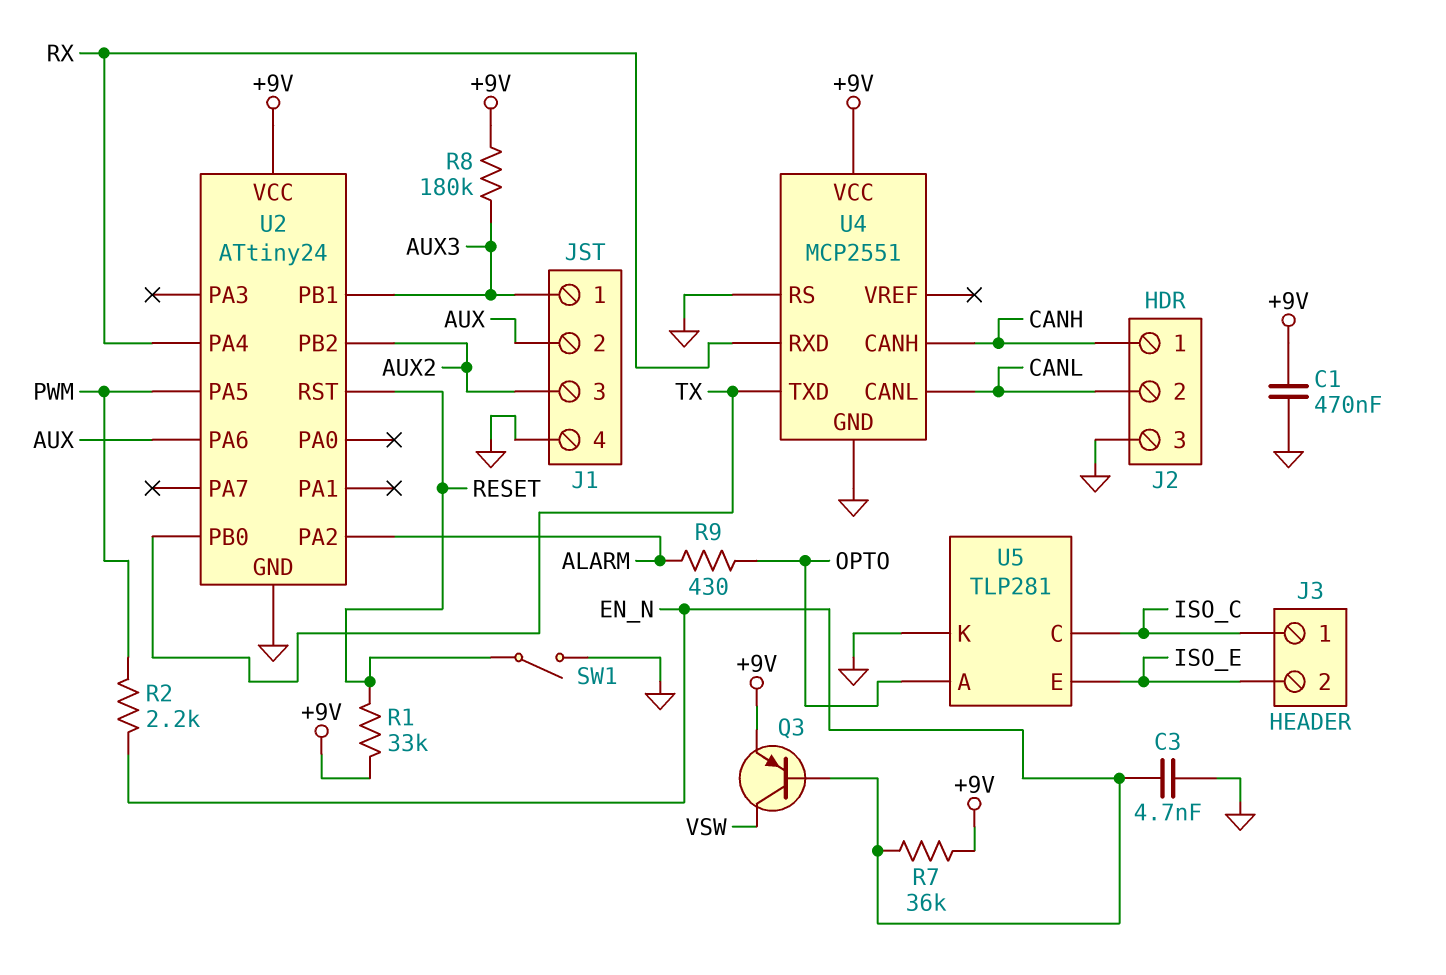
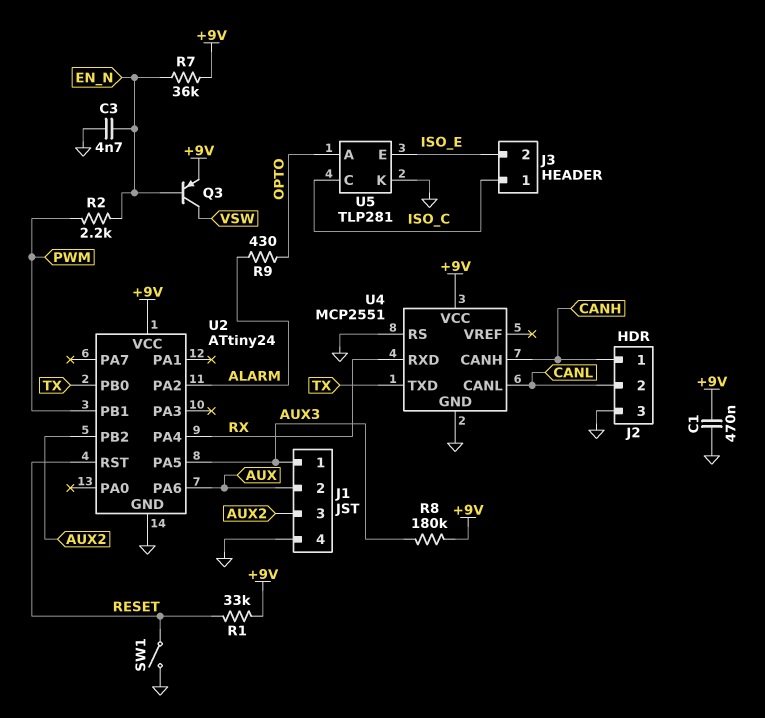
U2 pin PA5: PWM -> AUX3
U2 pin PB1: AUX3 -> PWM

